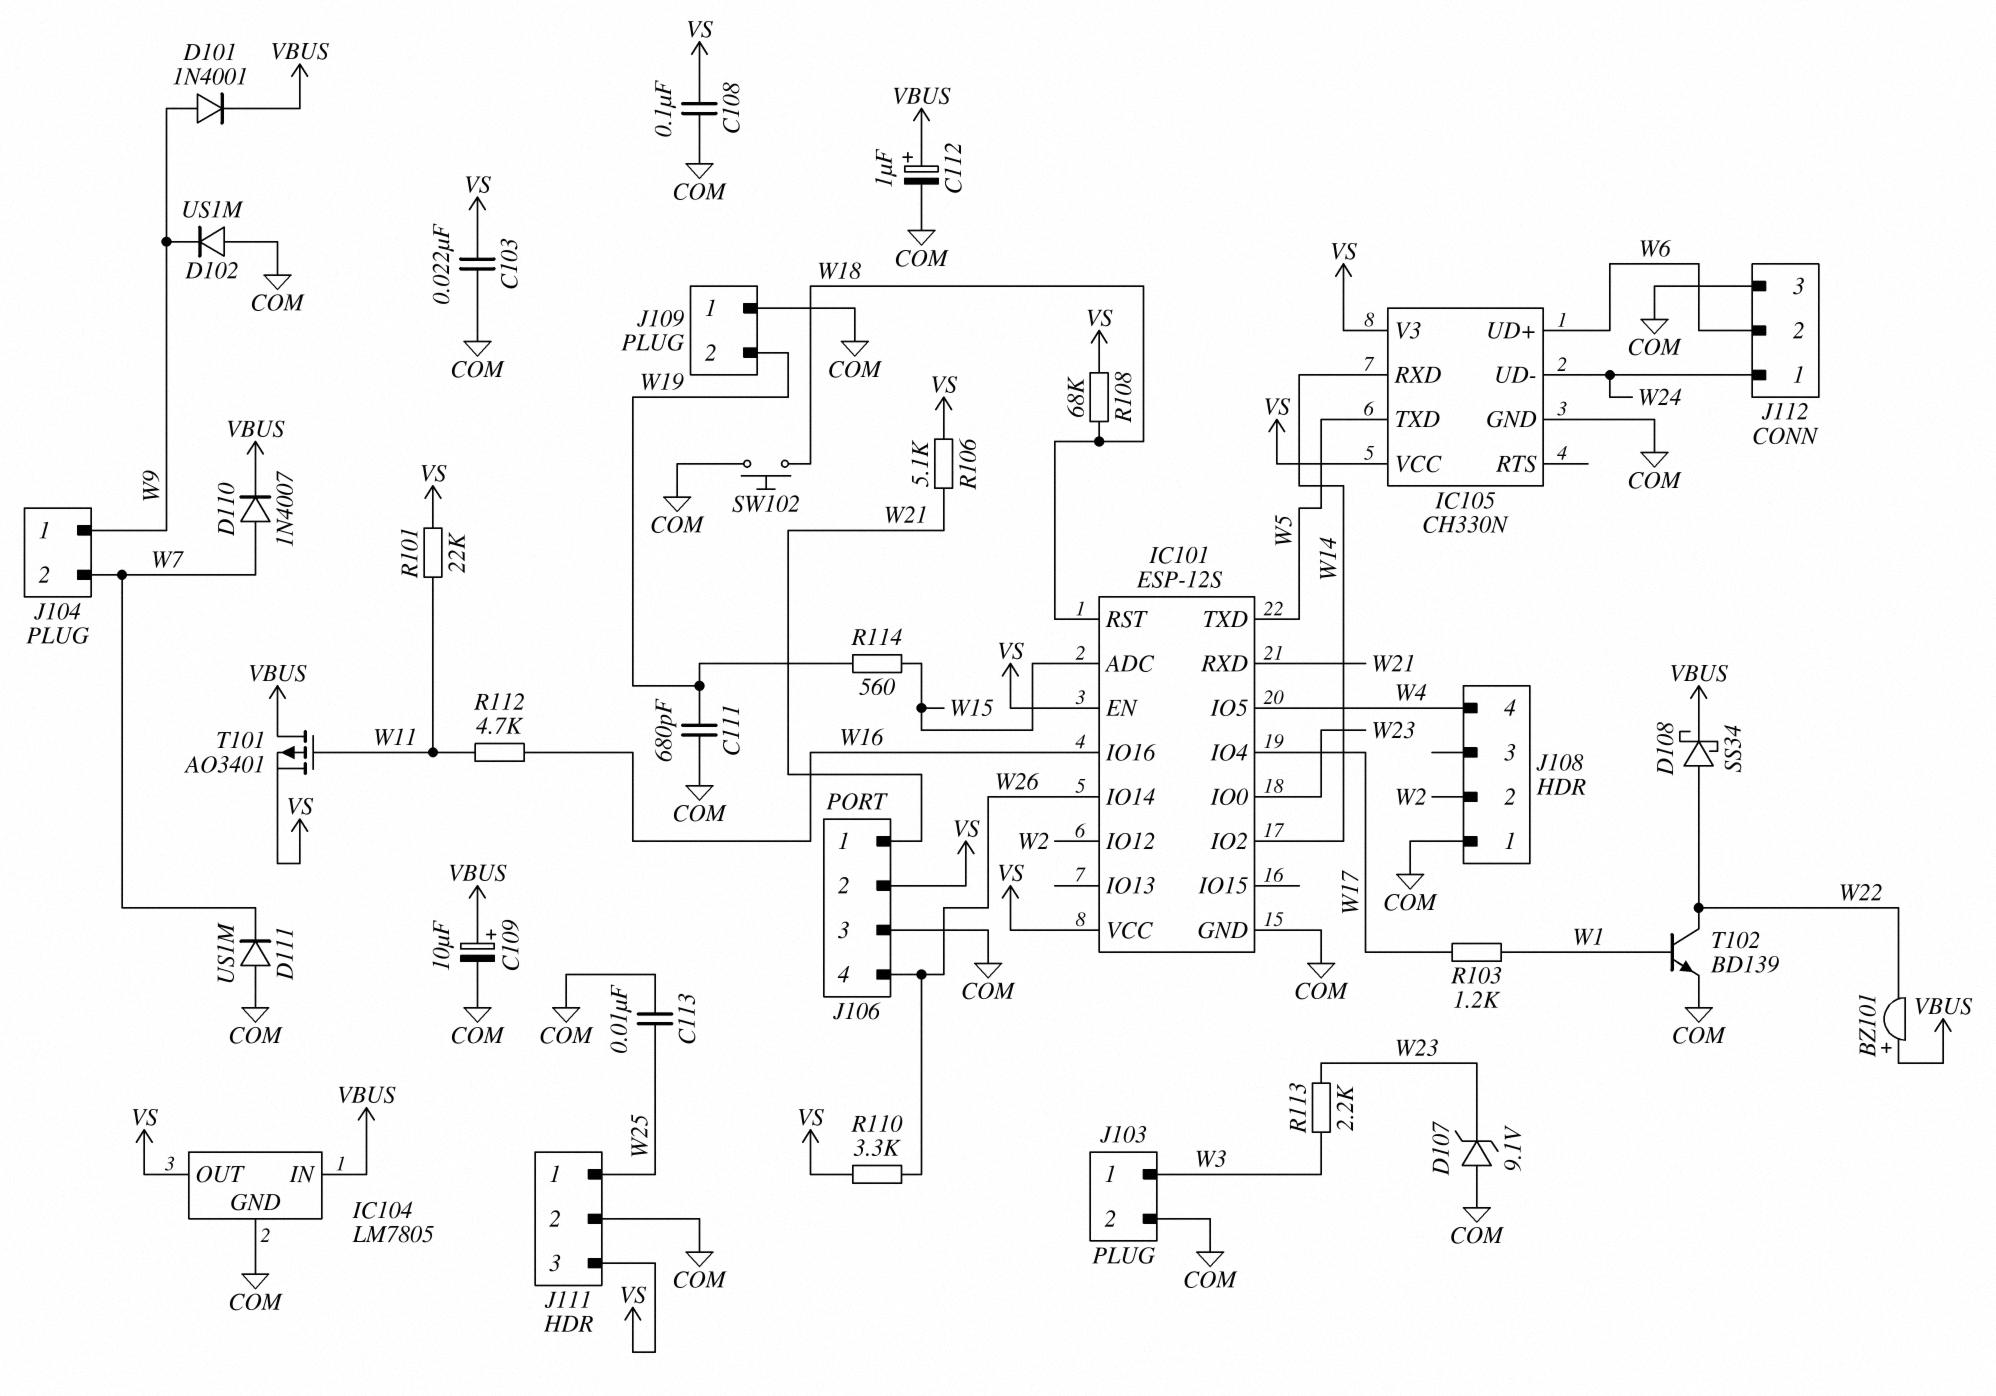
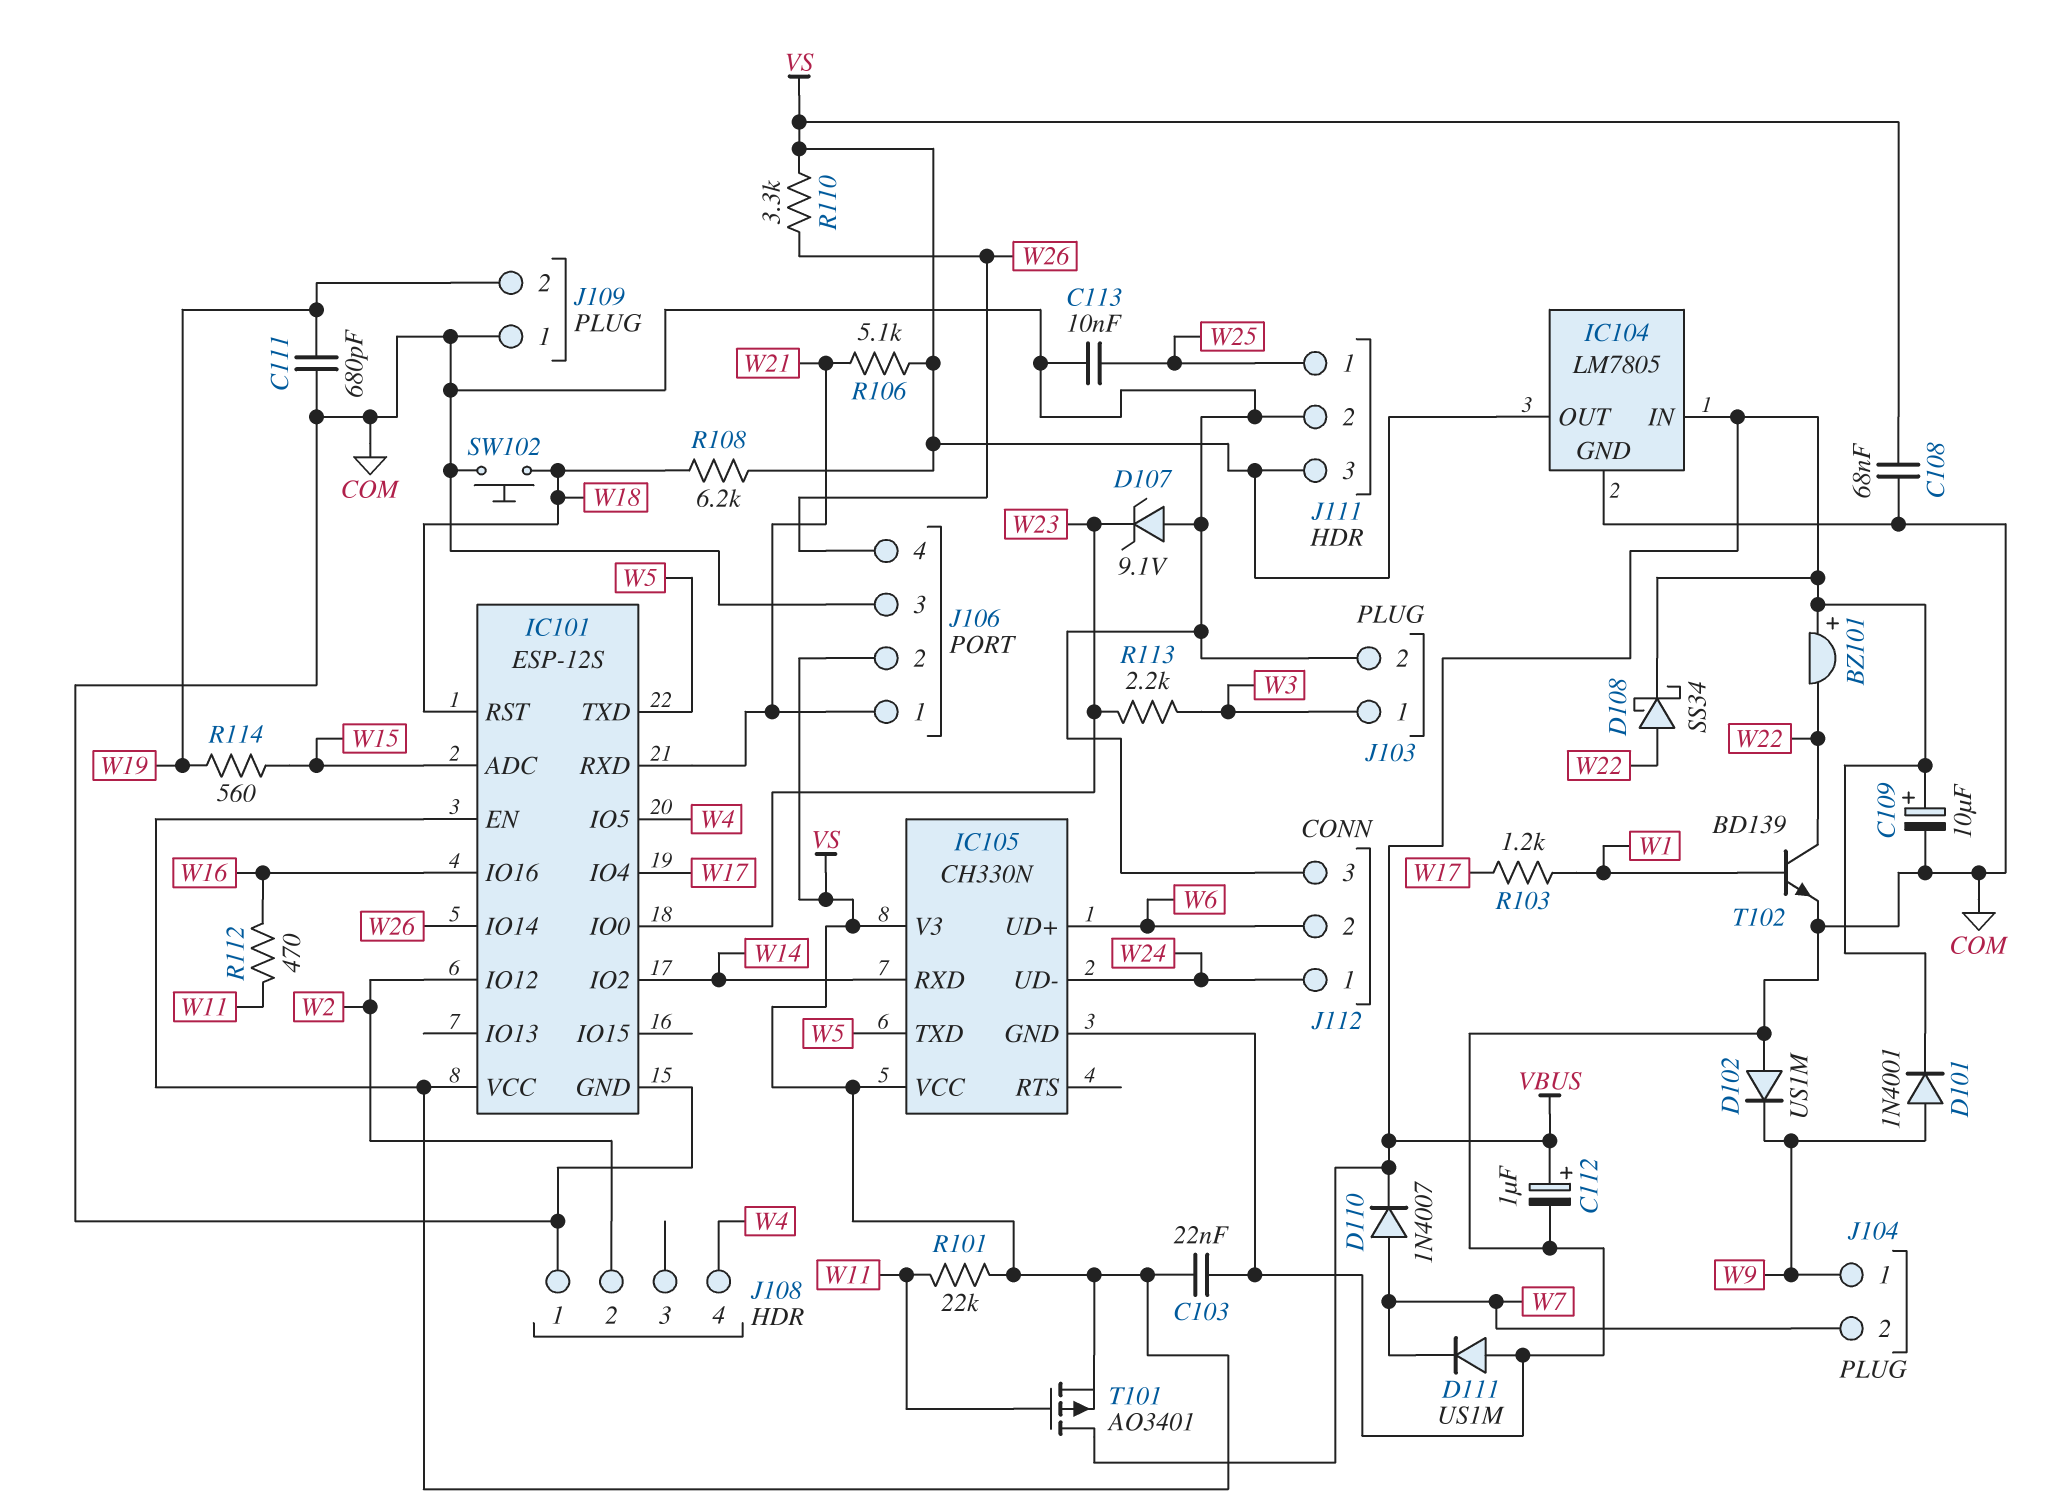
C108: 100nF (COM, VS) -> 68nF (COM, VS)
R108: 68k (VS, W18) -> 6.2k (VS, W18)
R112: 4.7k (W11, W16) -> 470 (W11, W16)

